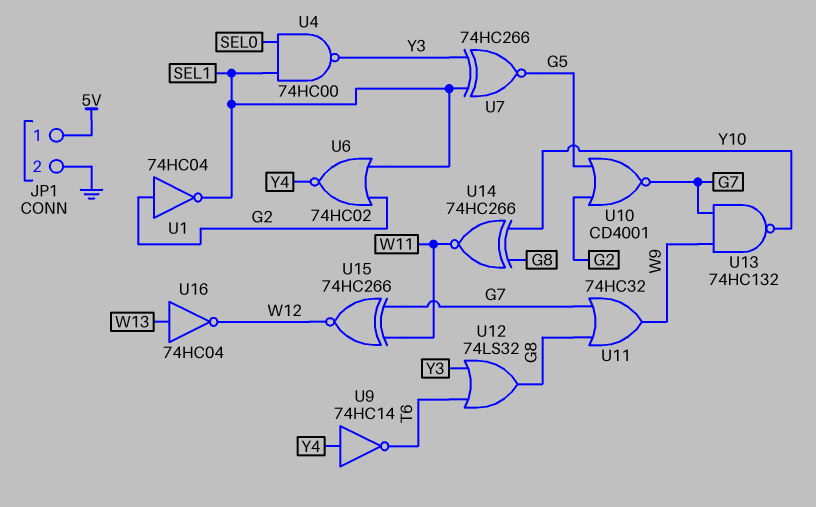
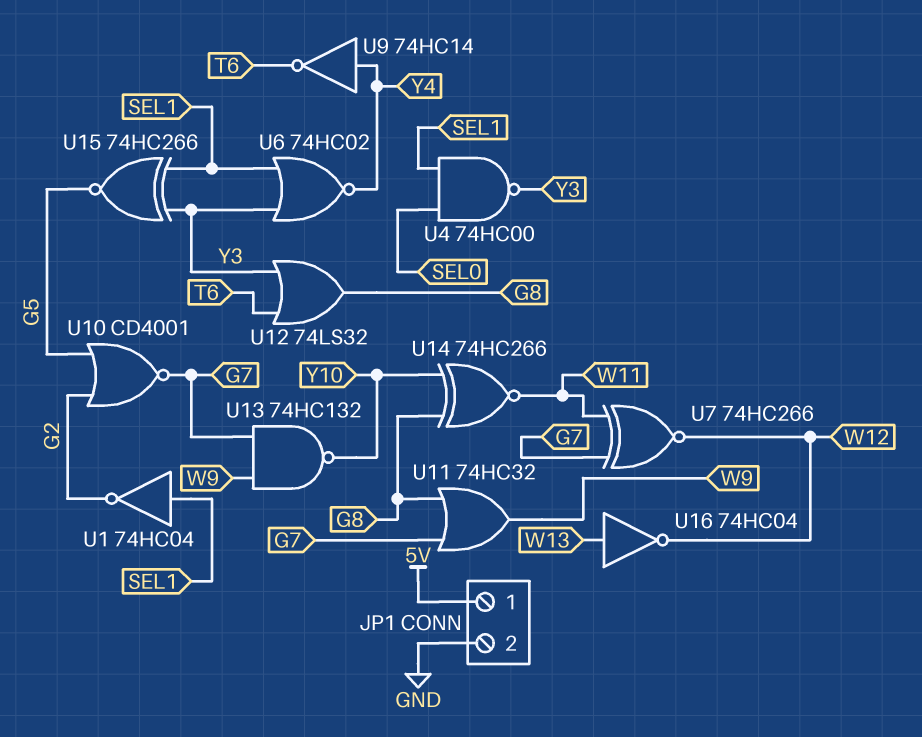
U1: NOT 74HC04 (in G2, out SEL1) -> NOT 74HC04 (in SEL1, out G2)
U6: NOR 74HC02 (in G2, in SEL1, out Y4) -> NOR 74HC02 (in SEL1, in Y3, out Y4)
U7: XNOR 74HC266 (in SEL1, in Y3, out G5) -> XNOR 74HC266 (in G7, in W11, out W12)
U15: XNOR 74HC266 (in G7, in W11, out W12) -> XNOR 74HC266 (in SEL1, in Y3, out G5)

